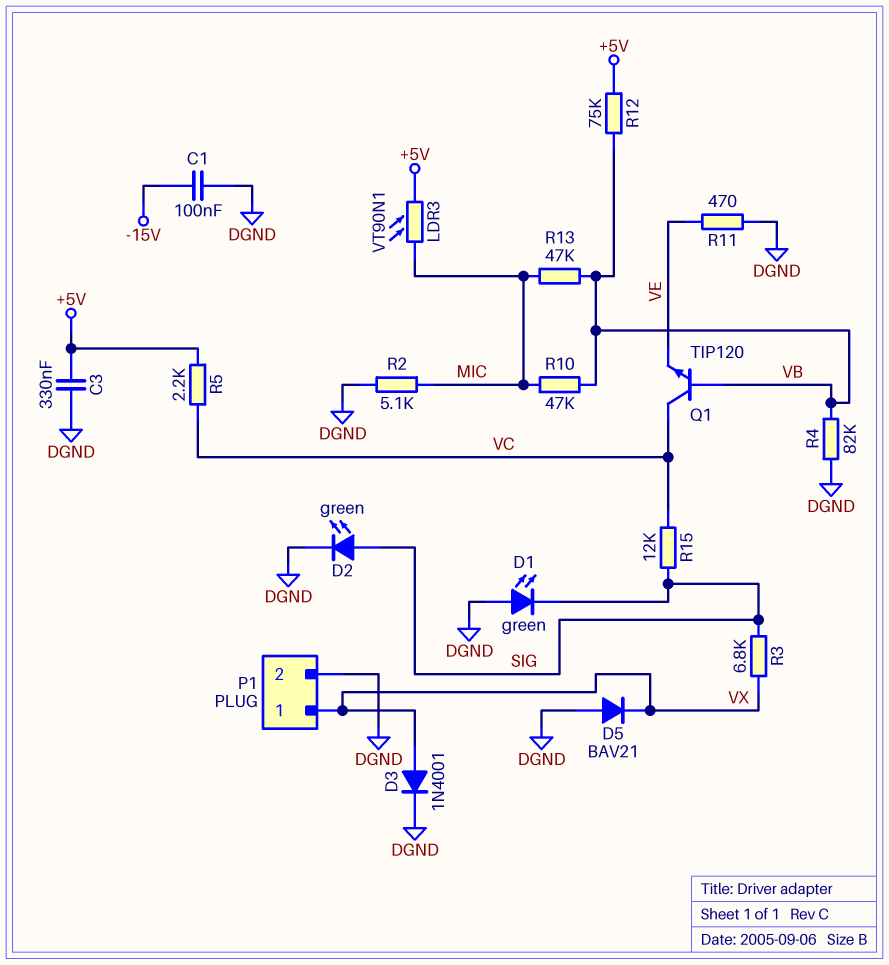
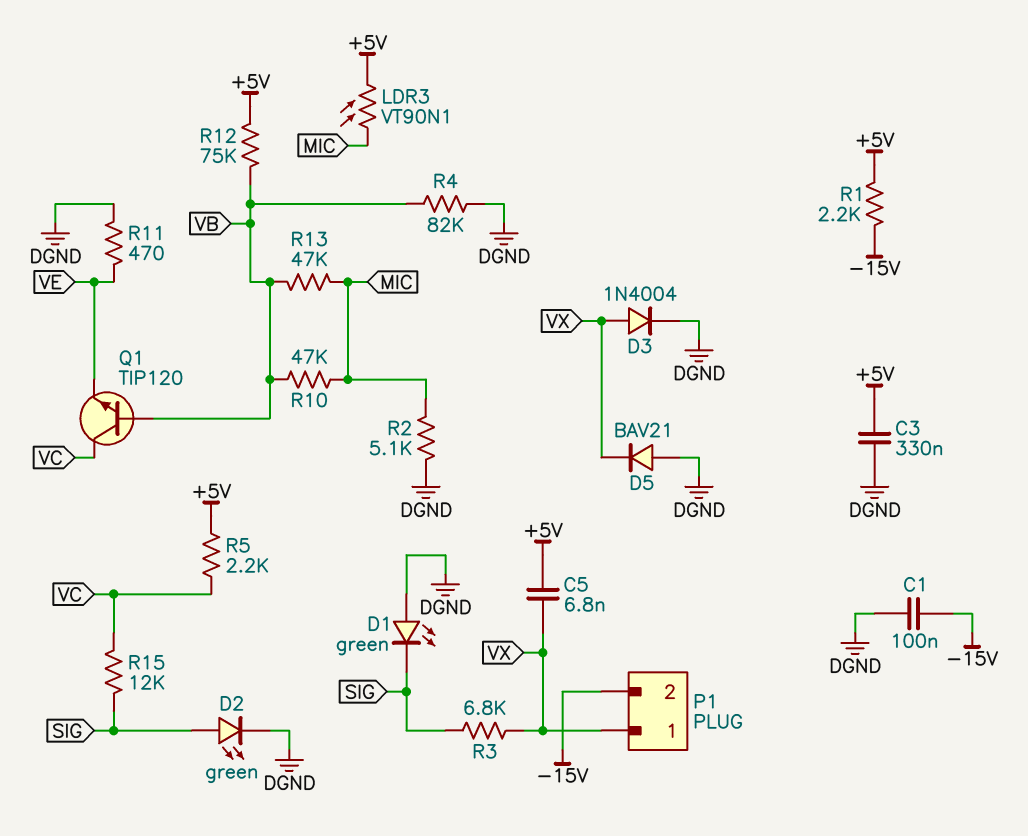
C5: none -> 6.8nF (+5V, VX)
D3: diode 1N4001 (A VX, K DGND) -> diode 1N4004 (A VX, K DGND)
P1 pin 2: DGND -> -15V
R1: none -> 2.2k (+5V, -15V)

